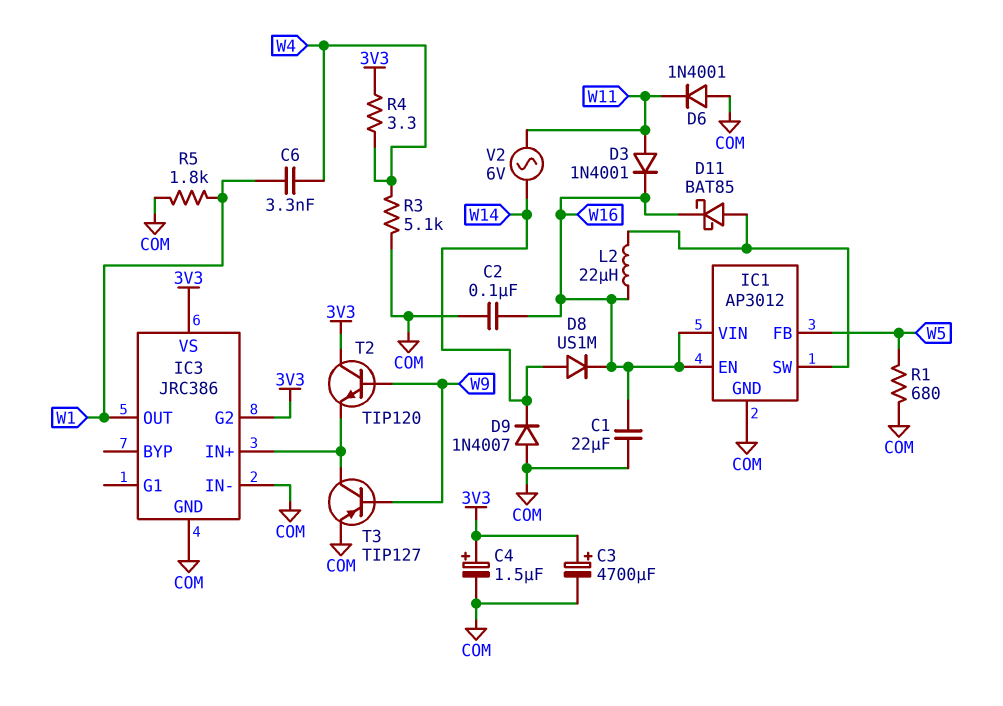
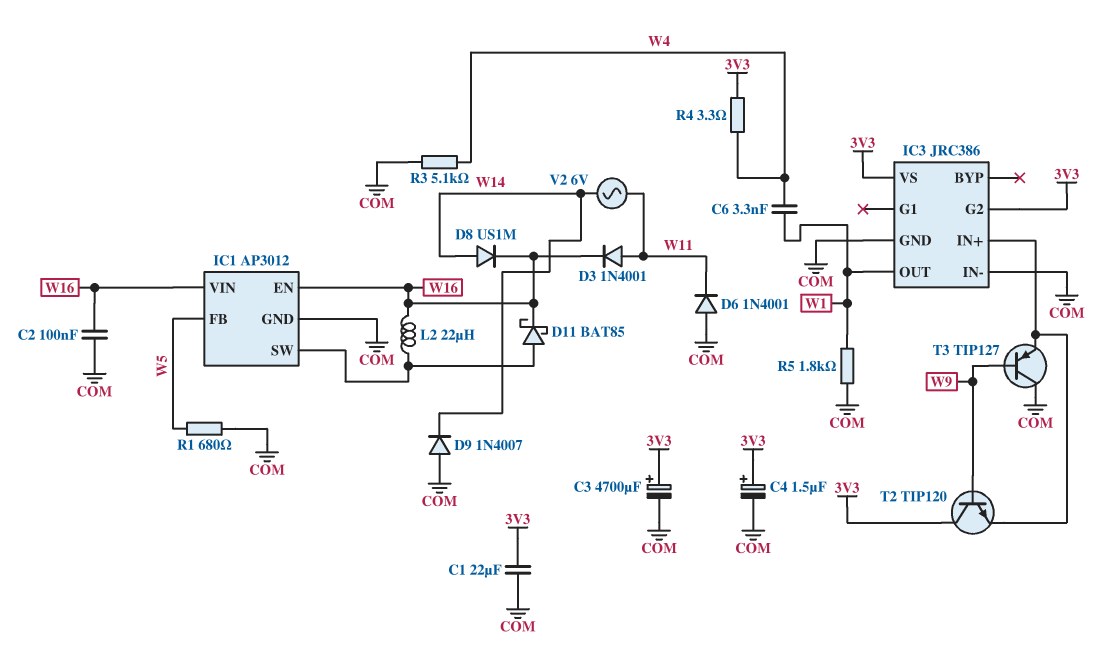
C1: 22uF (COM, W16) -> 22uF (3V3, COM)
T3: PNP TIP127 (B W9, C IC3/IN+, E COM) -> PNP TIP127 (B W9, C COM, E IC3/IN+)

